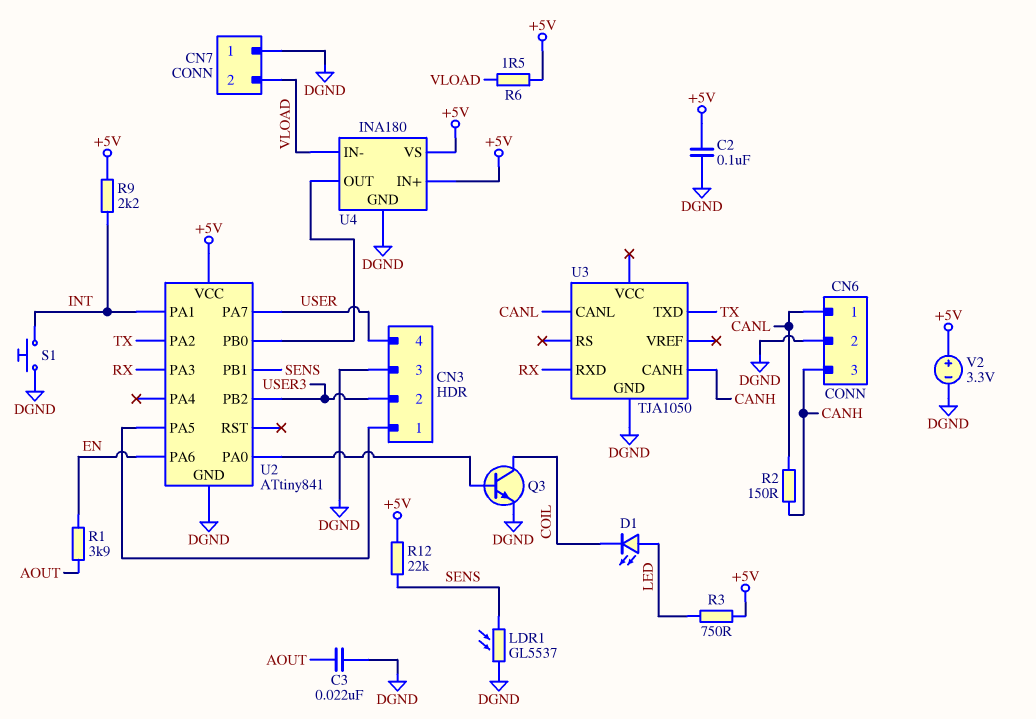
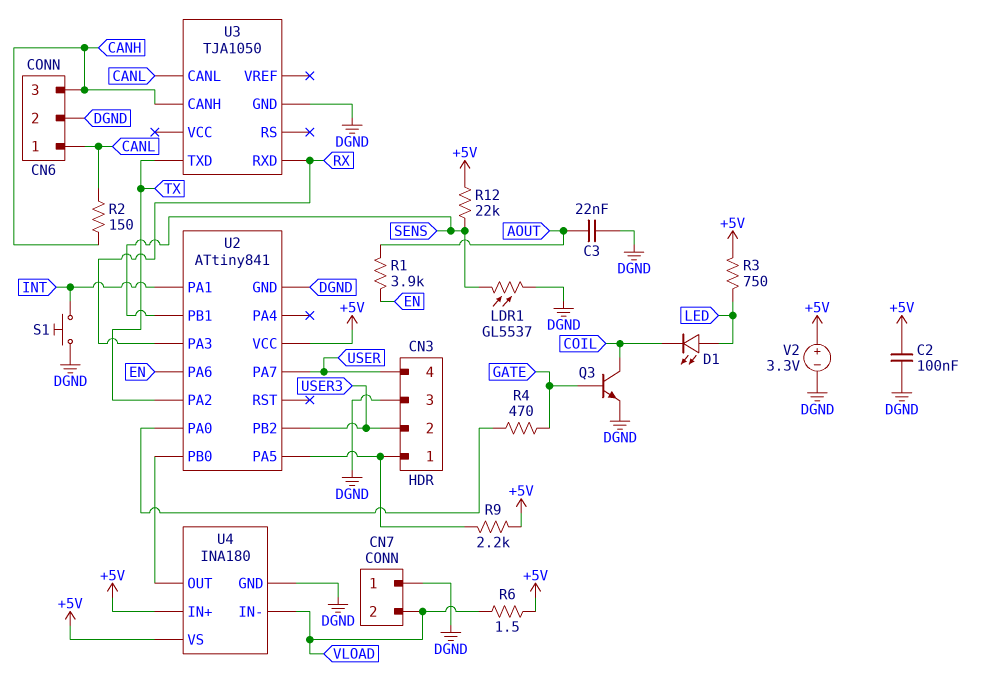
Q3: NPN (B U2/PA0, C COIL, E DGND) -> NPN (B GATE, C COIL, E DGND)
R4: none -> 470 (GATE, U2/PA0)
R9: 2.2k (+5V, INT) -> 2.2k (+5V, CN3/1)

